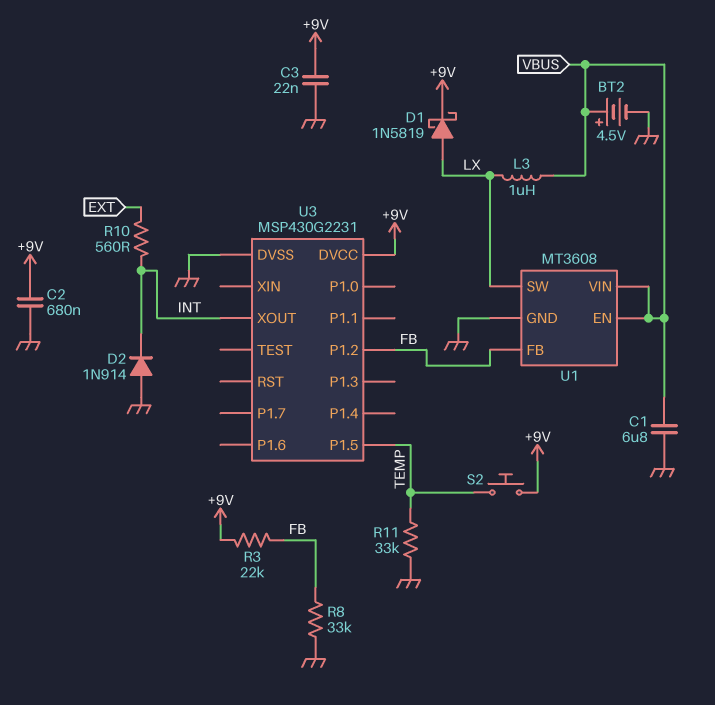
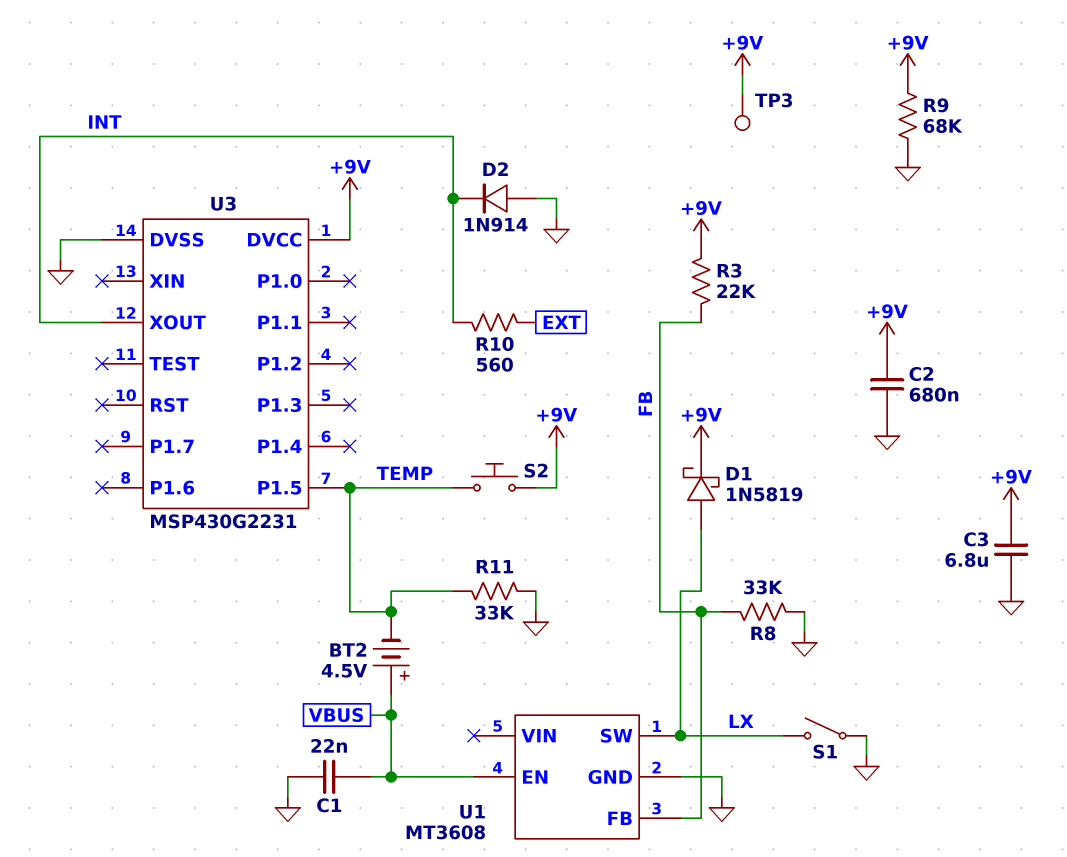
BT2: 4.5V (plus VBUS, minus GND) -> 4.5V (plus VBUS, minus TEMP)
C1: 6.8uF (GND, VBUS) -> 22nF (GND, VBUS)
C3: 22nF (+9V, GND) -> 6.8uF (+9V, GND)
L3: 1uH (LX, VBUS) -> none
R9: none -> 68k (+9V, GND)
S1: none -> switch (GND, LX)
TP3: none -> test point (+9V)
U1 pin VIN: VBUS -> none
U3 pin P1.2: FB -> none

